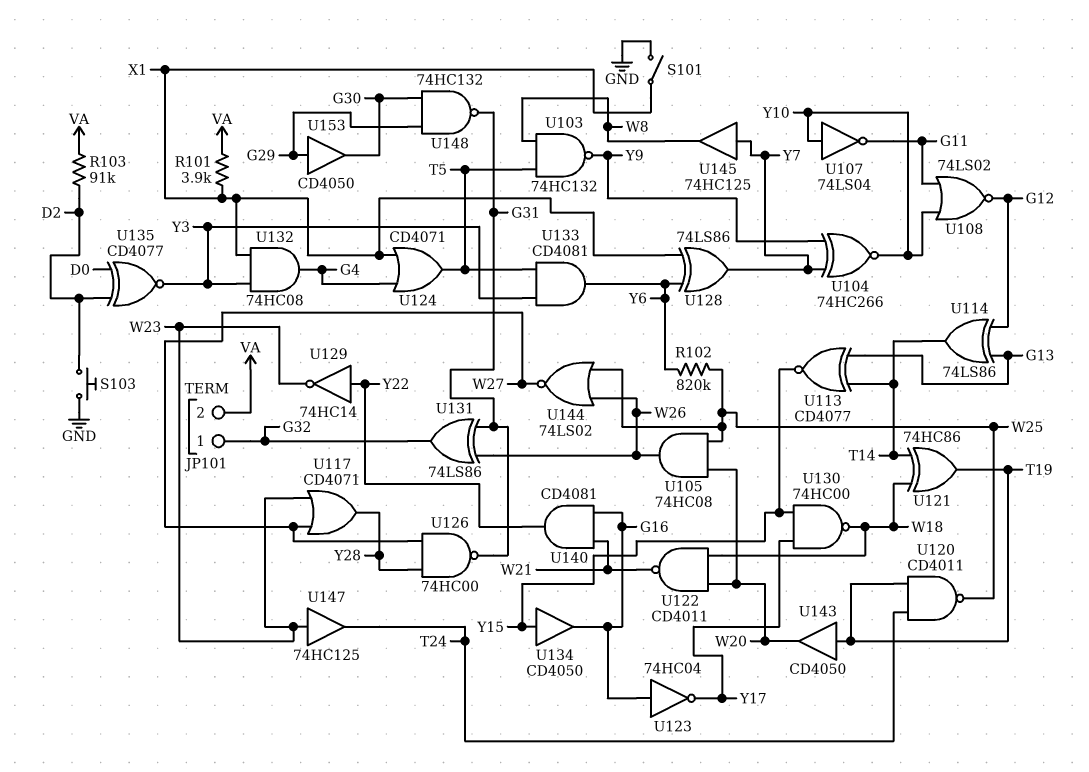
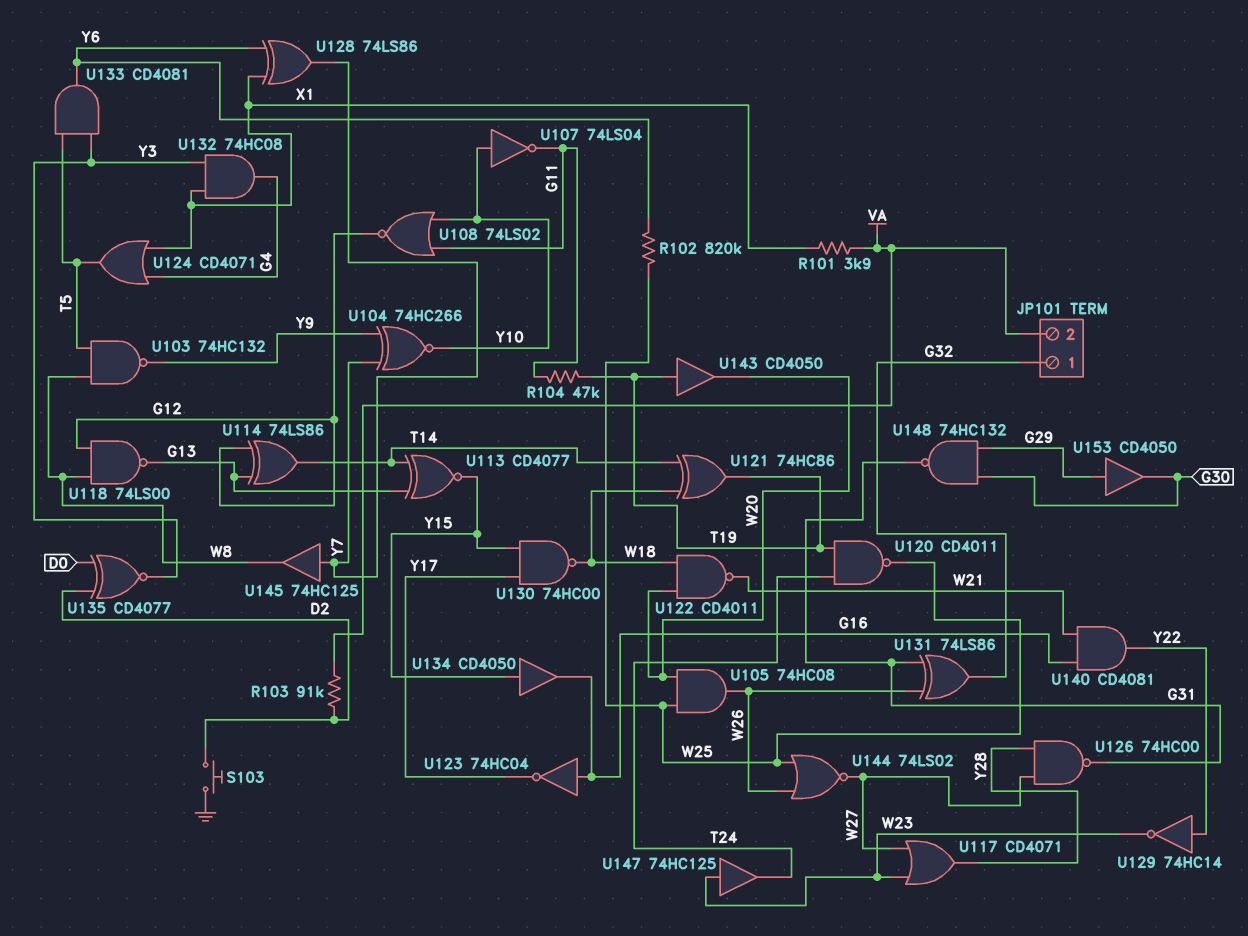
R104: none -> 47k (G11, T19)
S101: switch (GND, X1) -> none
U118: none -> NAND 74LS00 (in G12, in W8, out G13)

